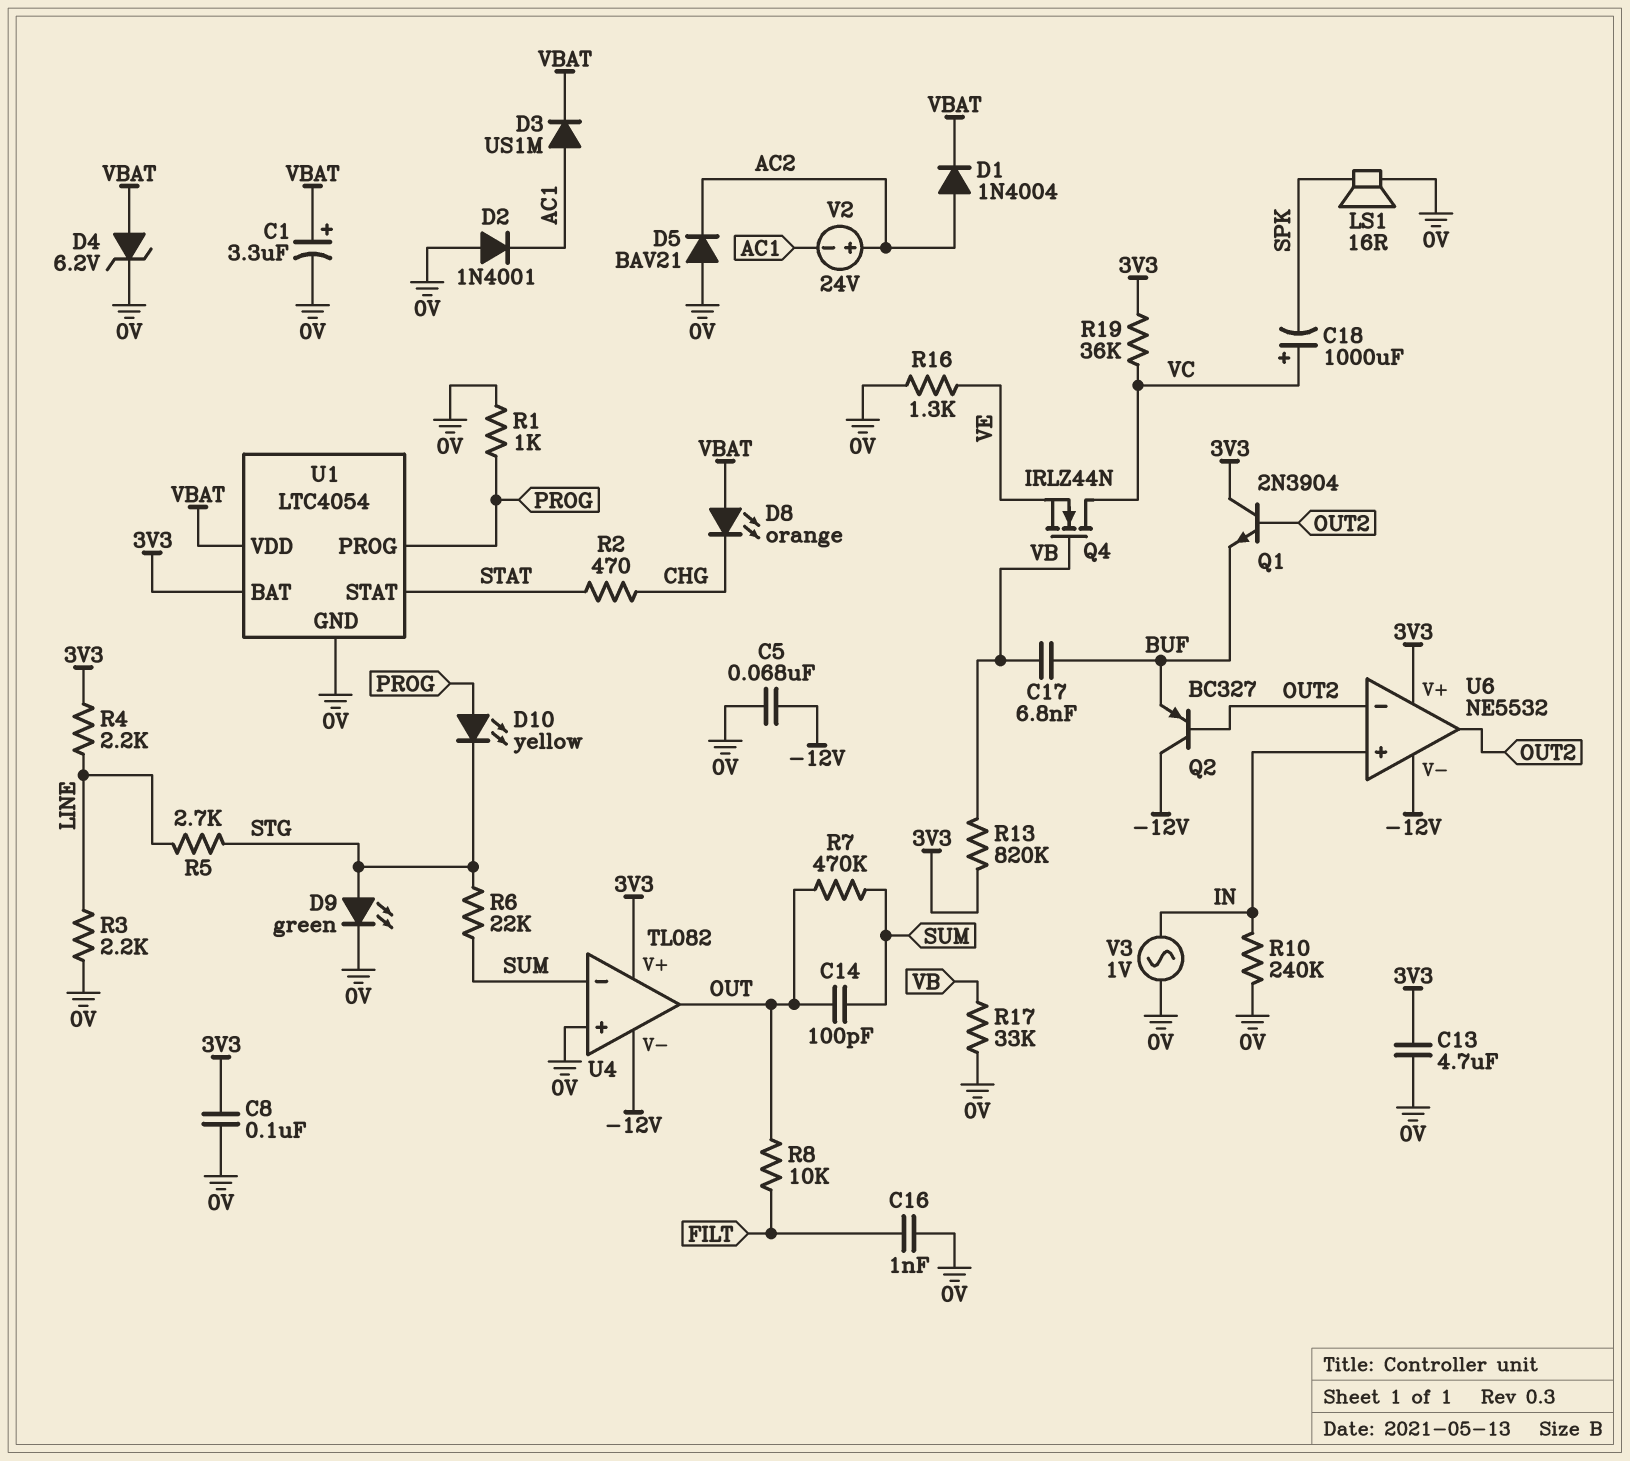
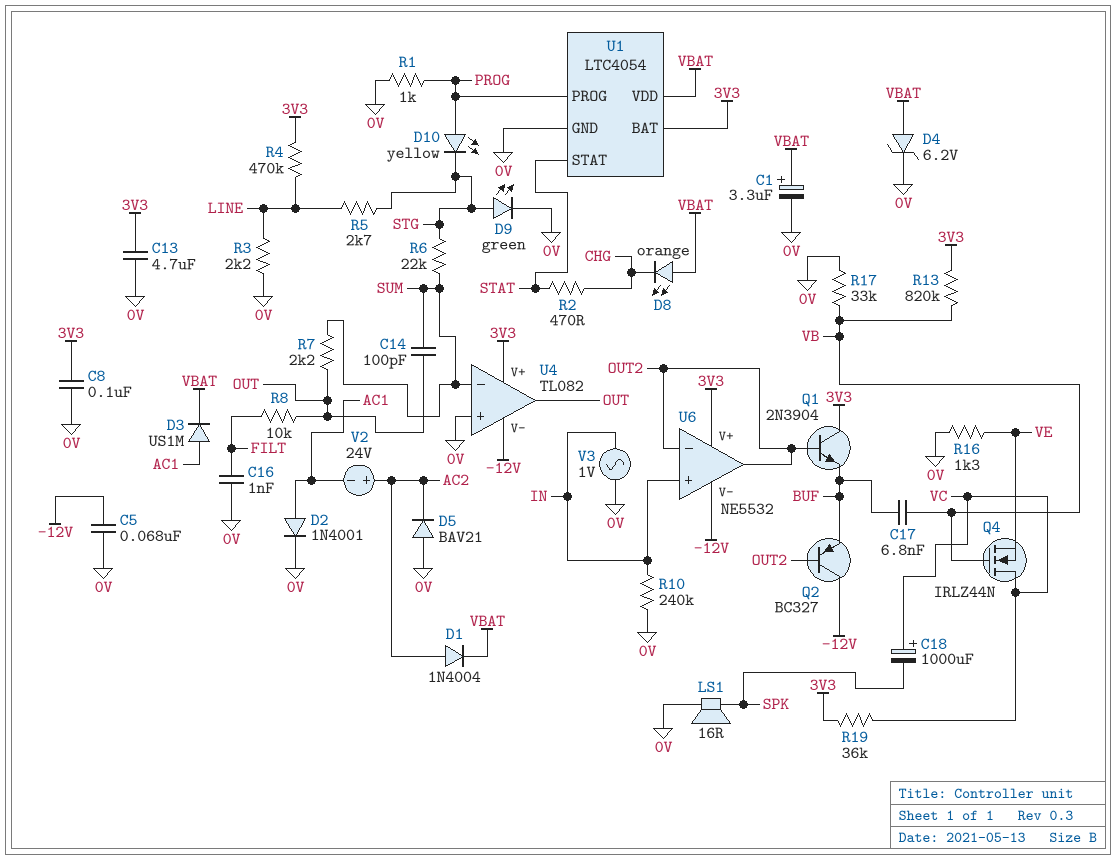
D2: diode 1N4001 (A 0V, K AC1) -> diode 1N4001 (A AC1, K 0V)
R4: 2.2k (3V3, LINE) -> 470k (3V3, LINE)
R7: 470k (OUT, SUM) -> 2.2k (OUT, SUM)

